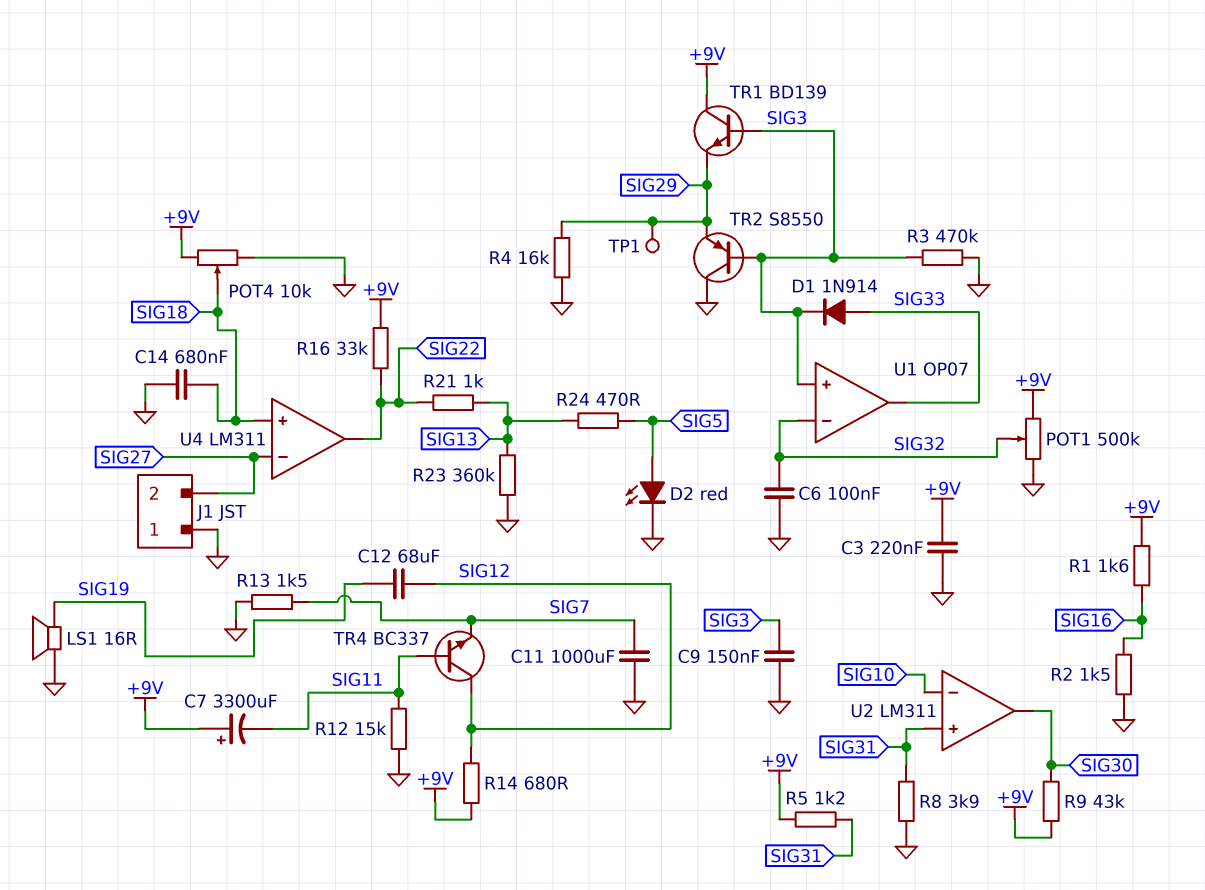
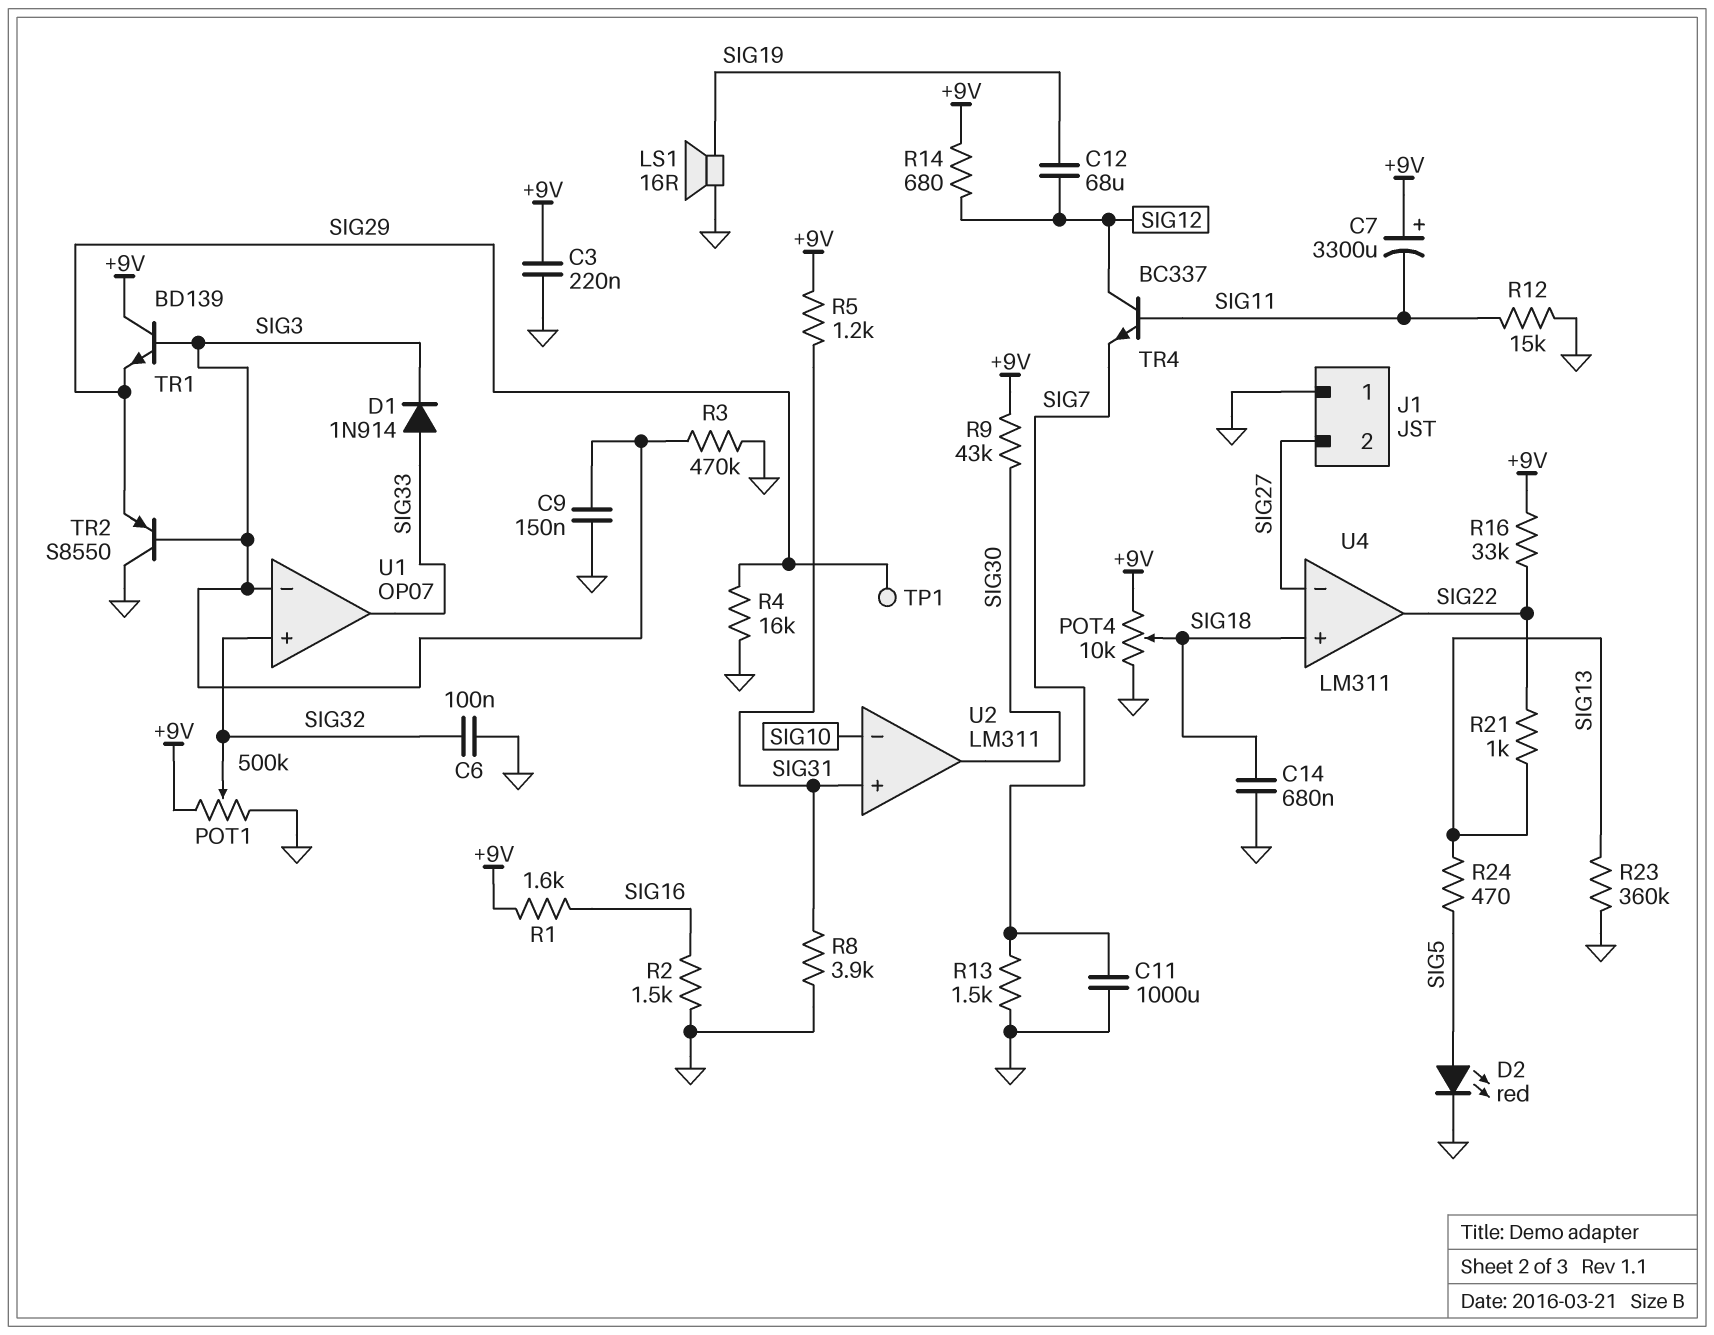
U1 pin in+: SIG3 -> SIG32
U1 pin in-: SIG32 -> SIG3

